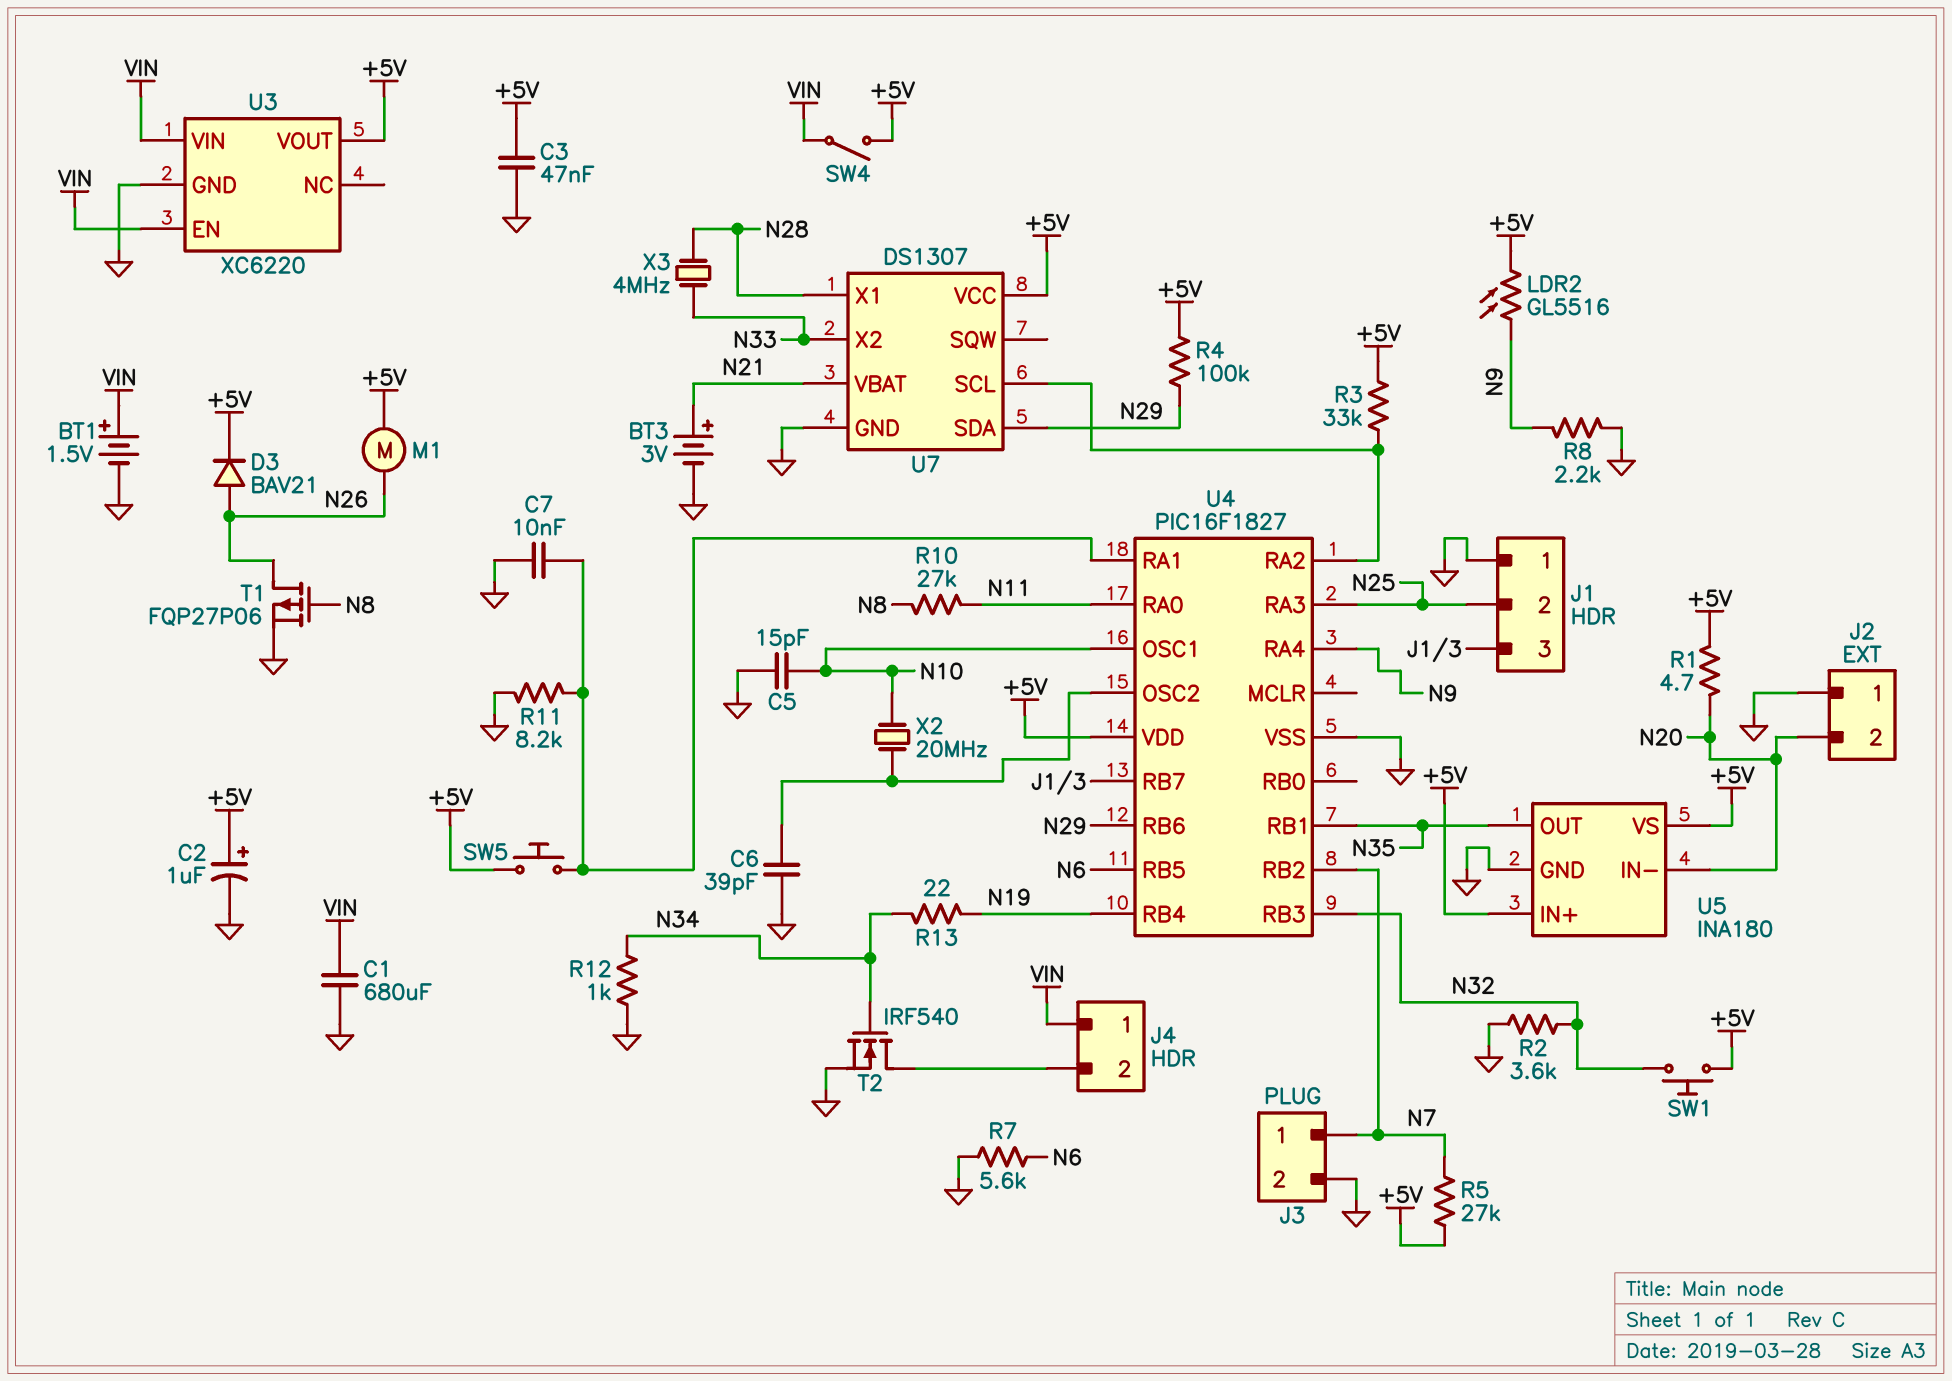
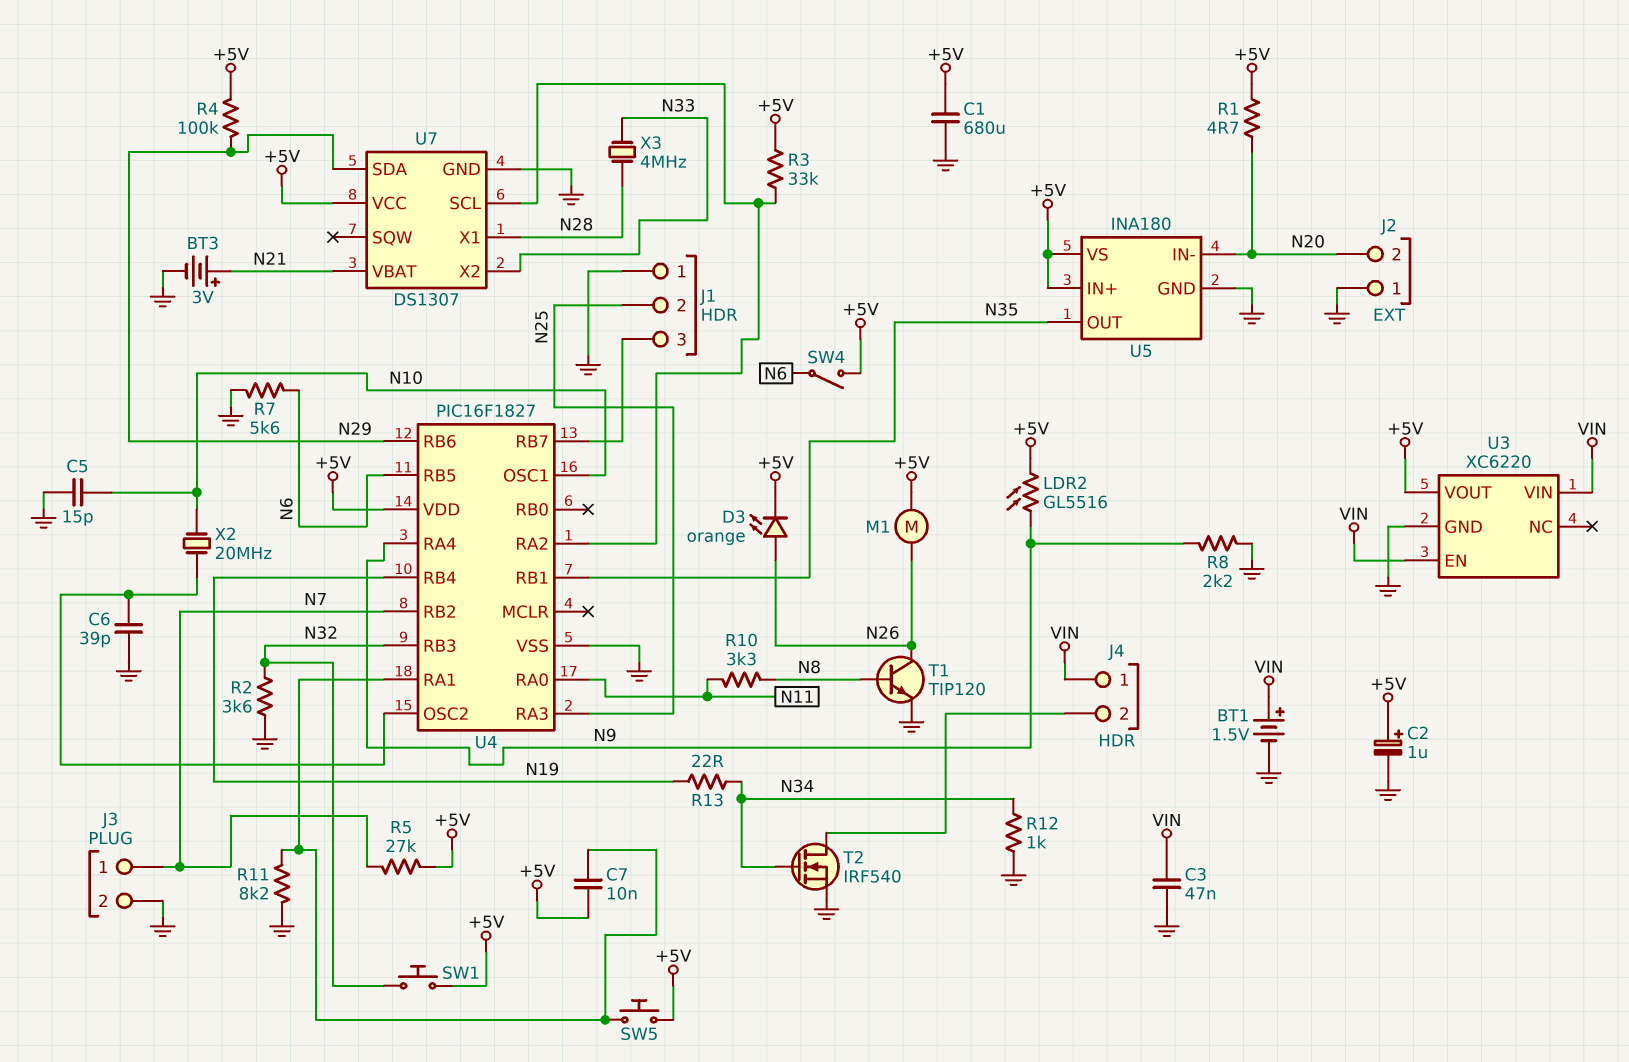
C1: 680uF (GND, VIN) -> 680uF (+5V, GND)
C3: 47nF (+5V, GND) -> 47nF (GND, VIN)
C7: 10nF (GND, U4/RA1) -> 10nF (+5V, U4/RA1)
D3: diode BAV21 (A N26, K +5V) -> LED orange (A N26, K +5V)
R10: 27k (N8, N11) -> 3.3k (N8, N11)
SW4: switch (+5V, VIN) -> switch (+5V, N6)
T1: PMOS FQP27P06 (G N8, D N26, S GND) -> NPN TIP120 (B N8, C N26, E GND)

